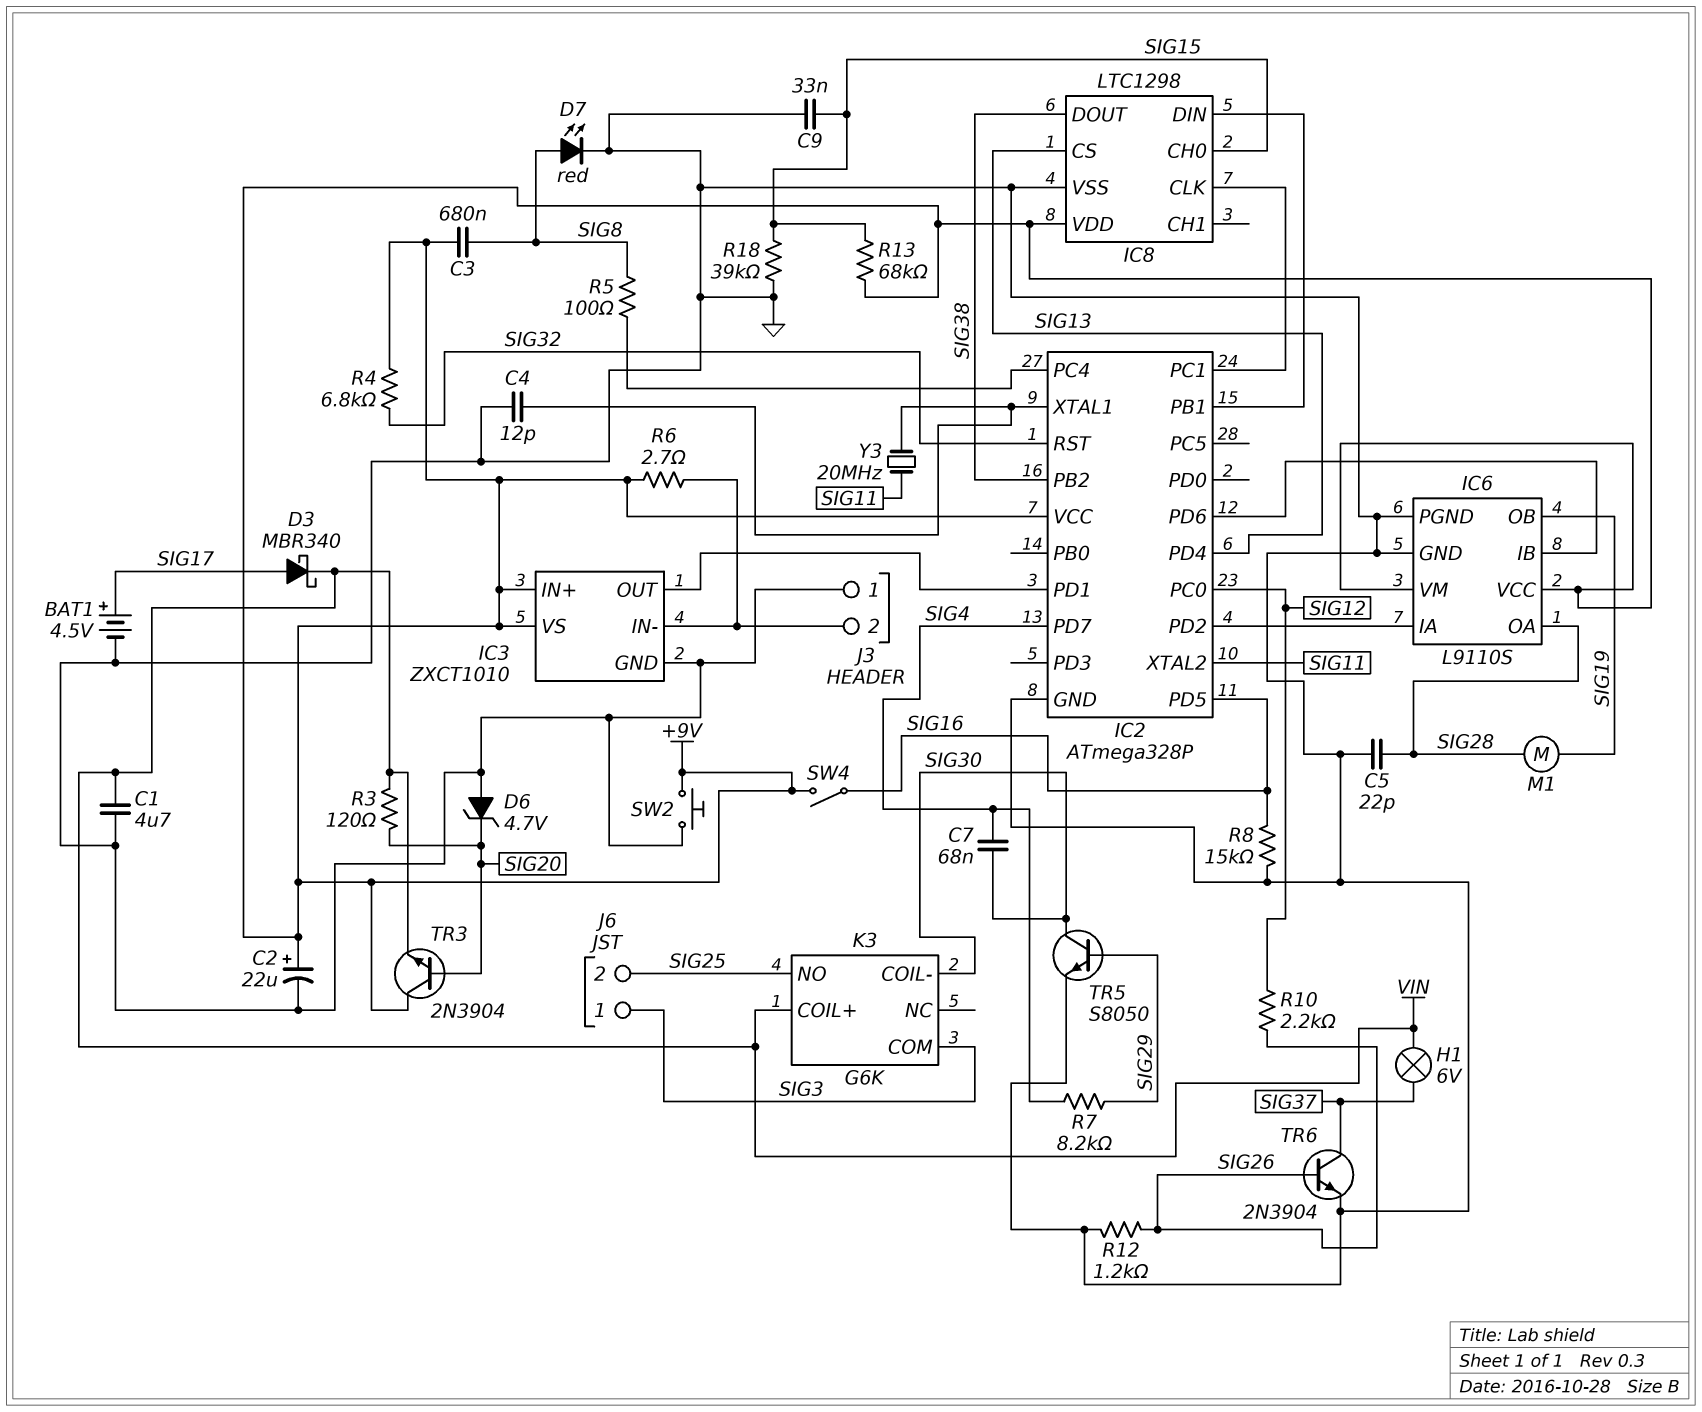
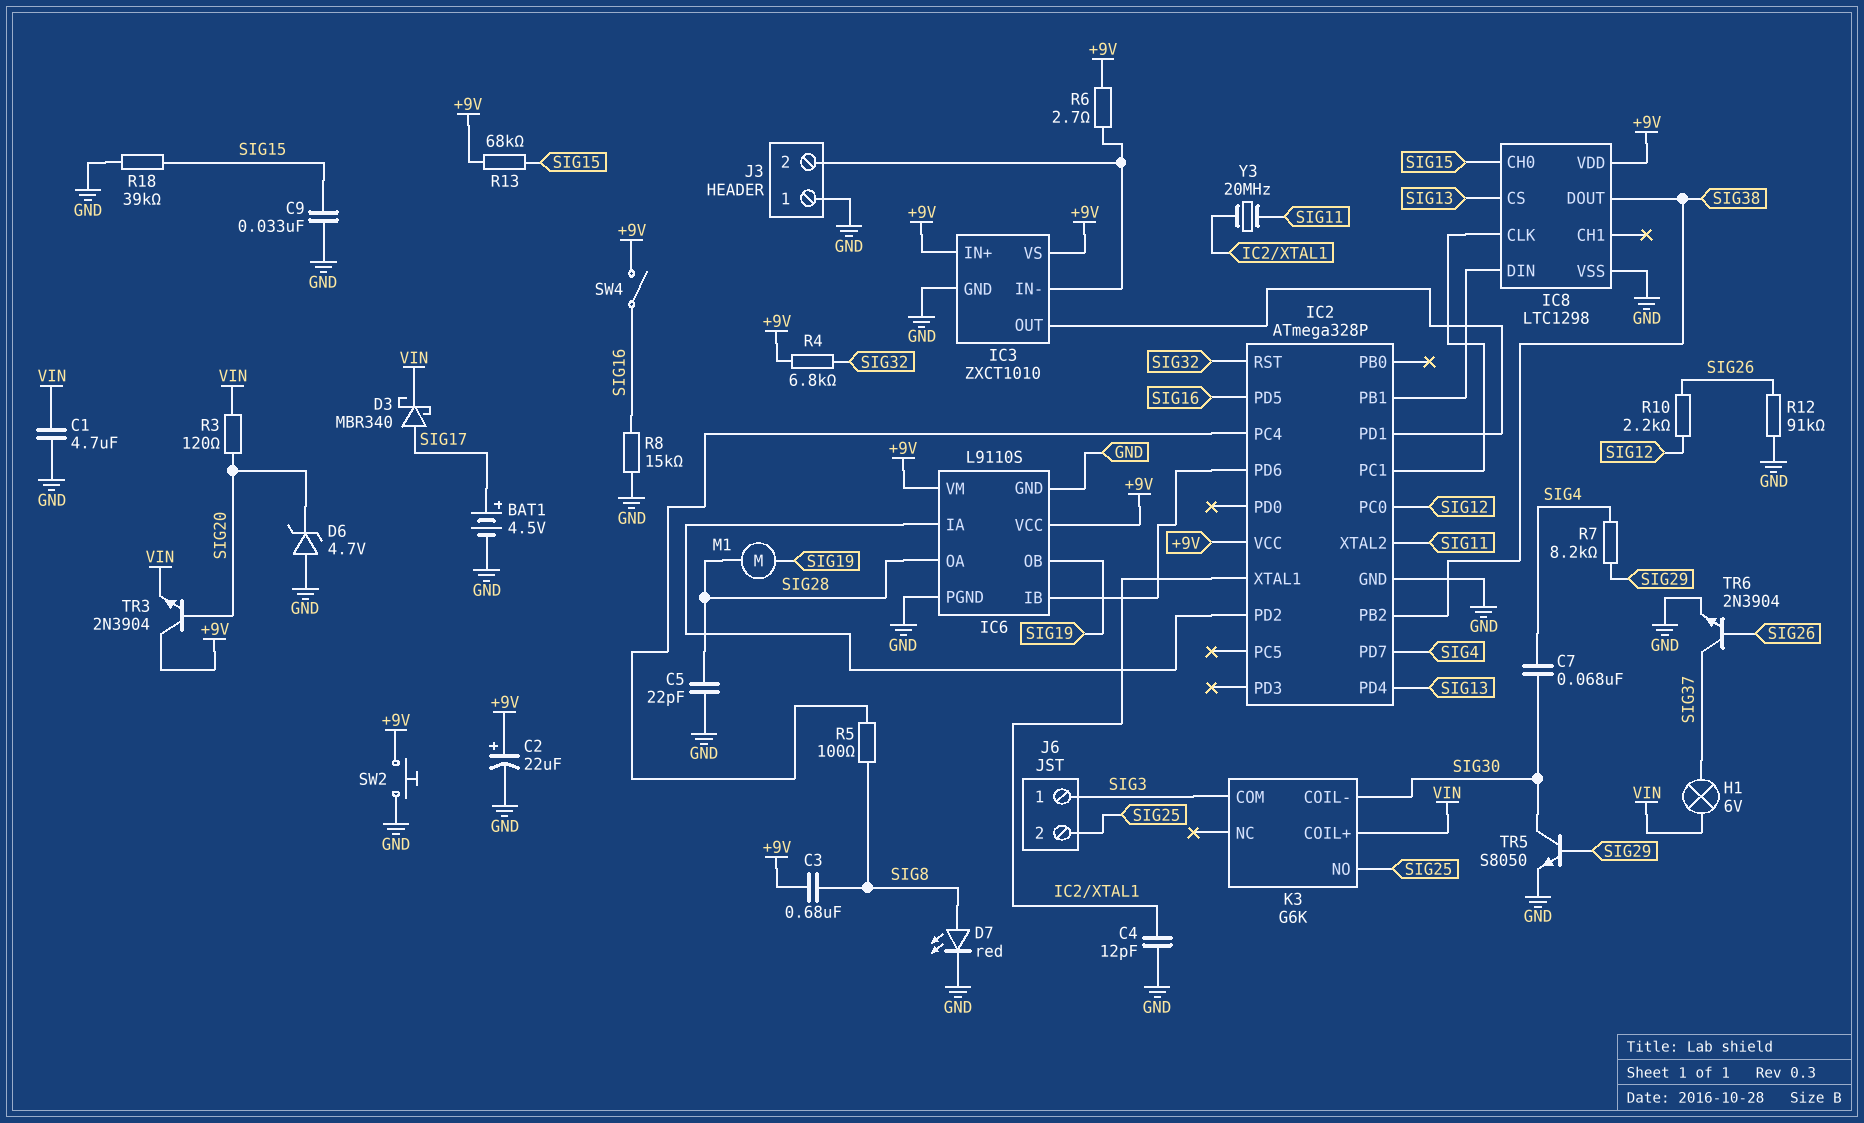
R12: 1.2k (GND, SIG26) -> 91k (GND, SIG26)

